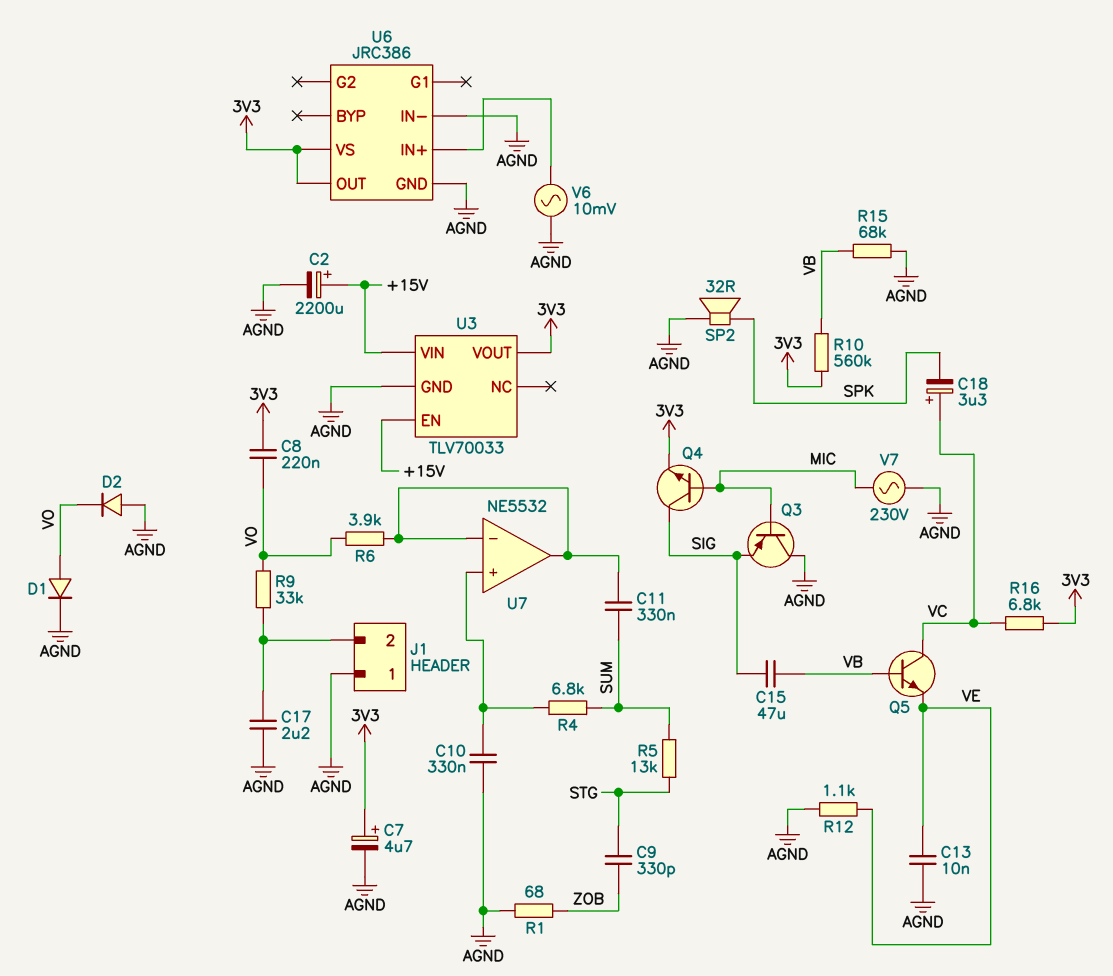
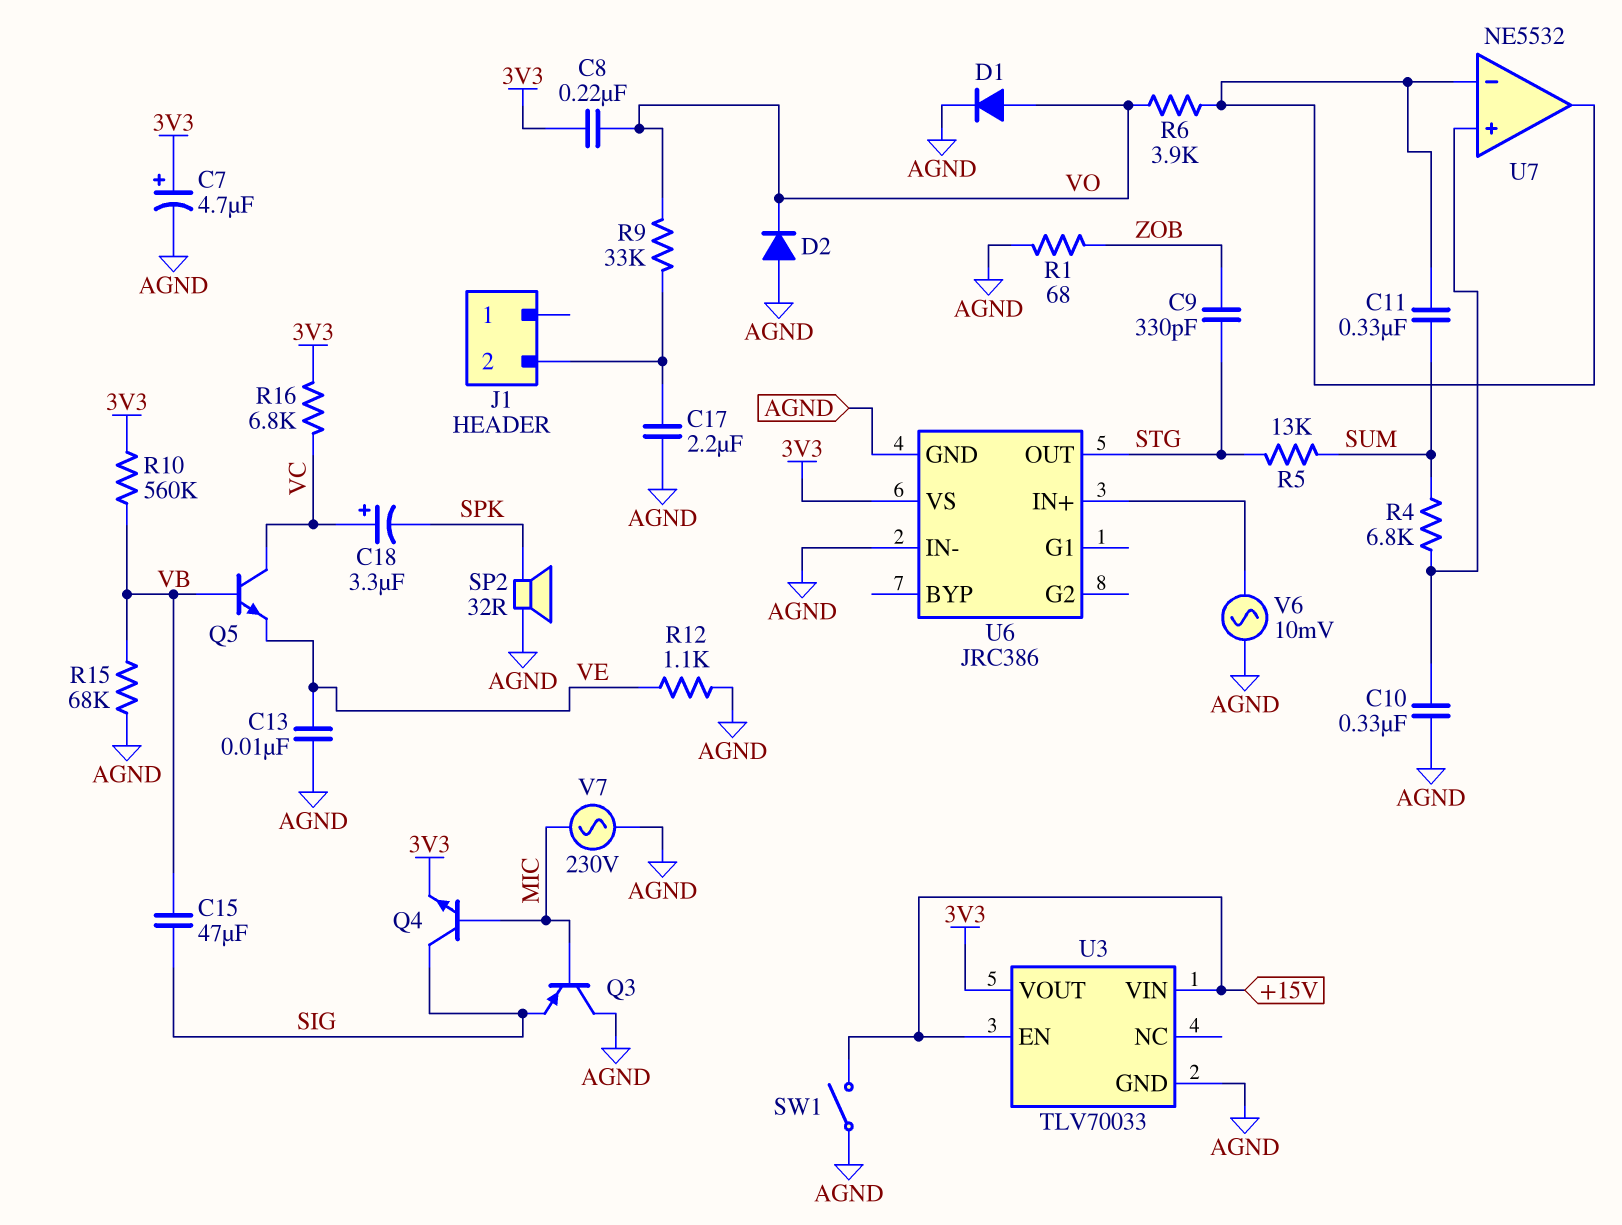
C2: 2200uF (plus +15V, minus AGND) -> none
J1 pin 1: AGND -> none
SW1: none -> switch (+15V, AGND)
U6 pin OUT: 3V3 -> STG

